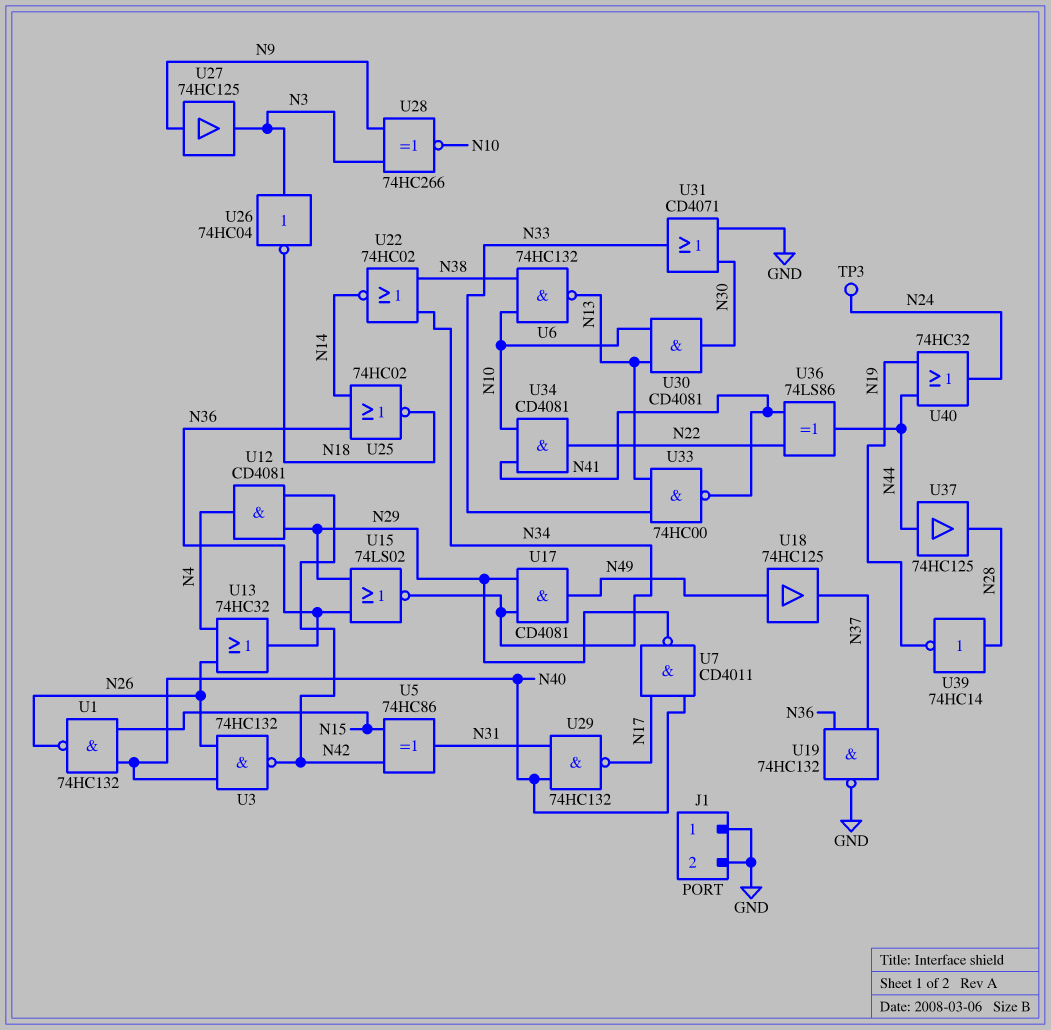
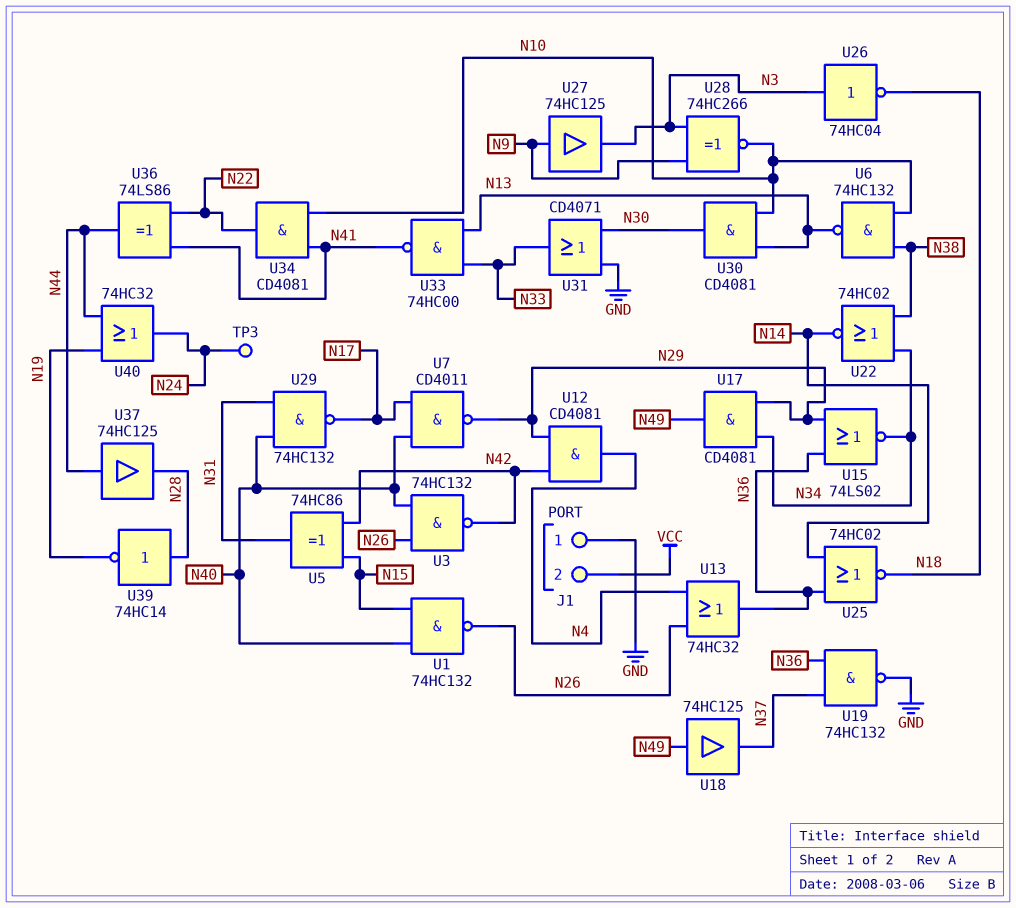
J1 pin 2: GND -> VCC

